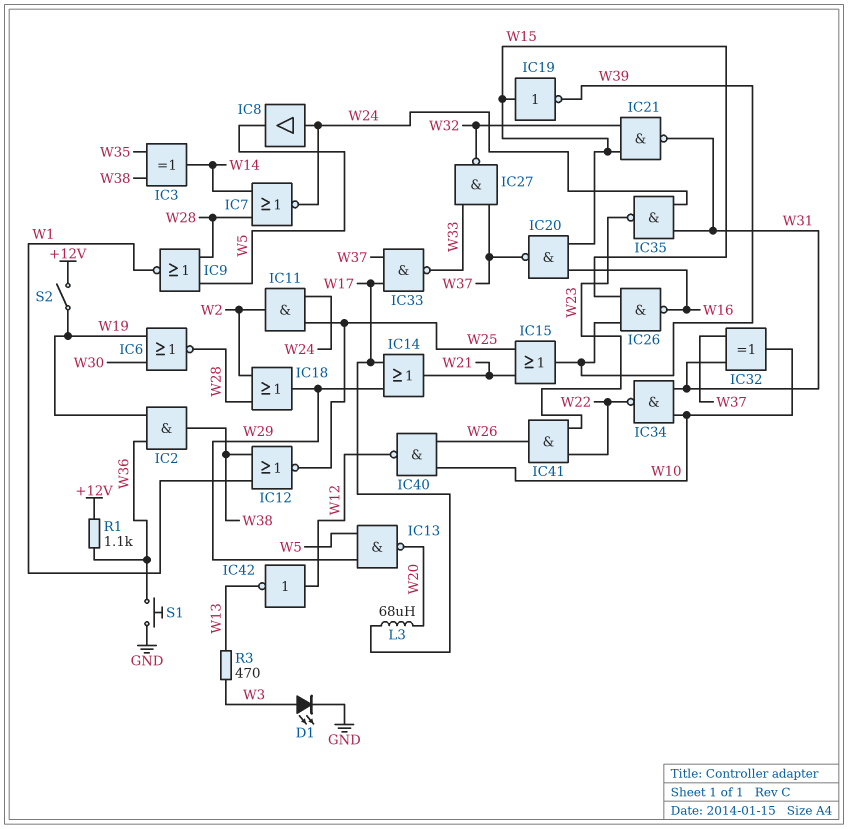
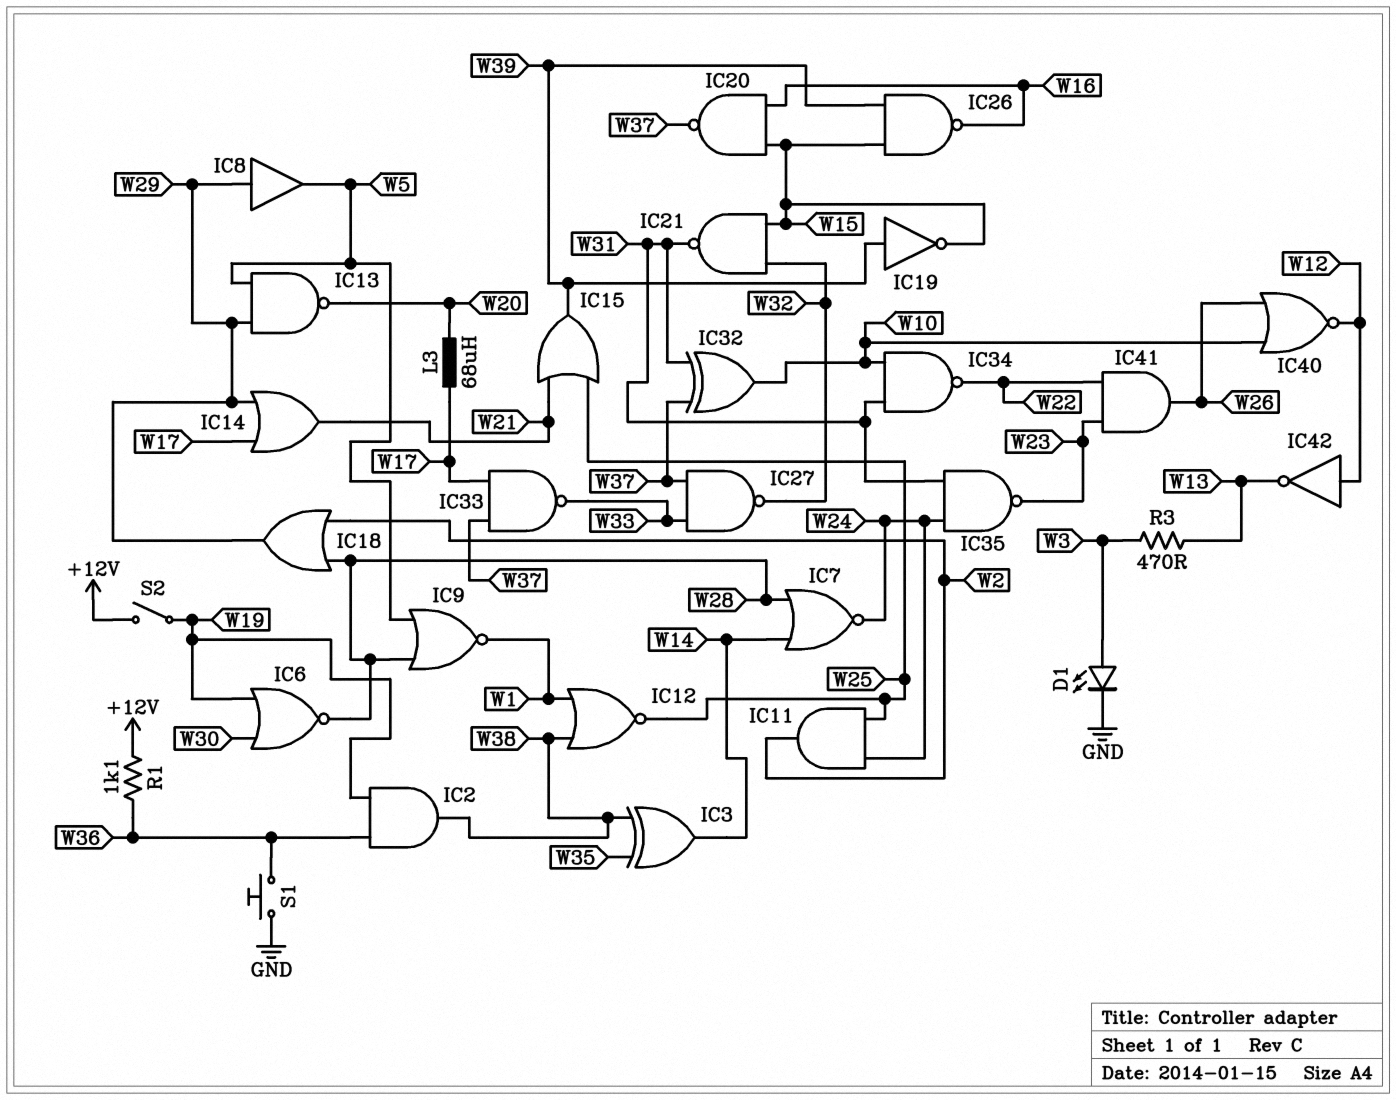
IC8: buffer (in W24, out W5) -> buffer (in W29, out W5)
IC19: NOT (in W15, out W39) -> NOT (in W39, out W15)
IC40: NAND (in W10, in W26, out W12) -> NOR (in W10, in W26, out W12)

